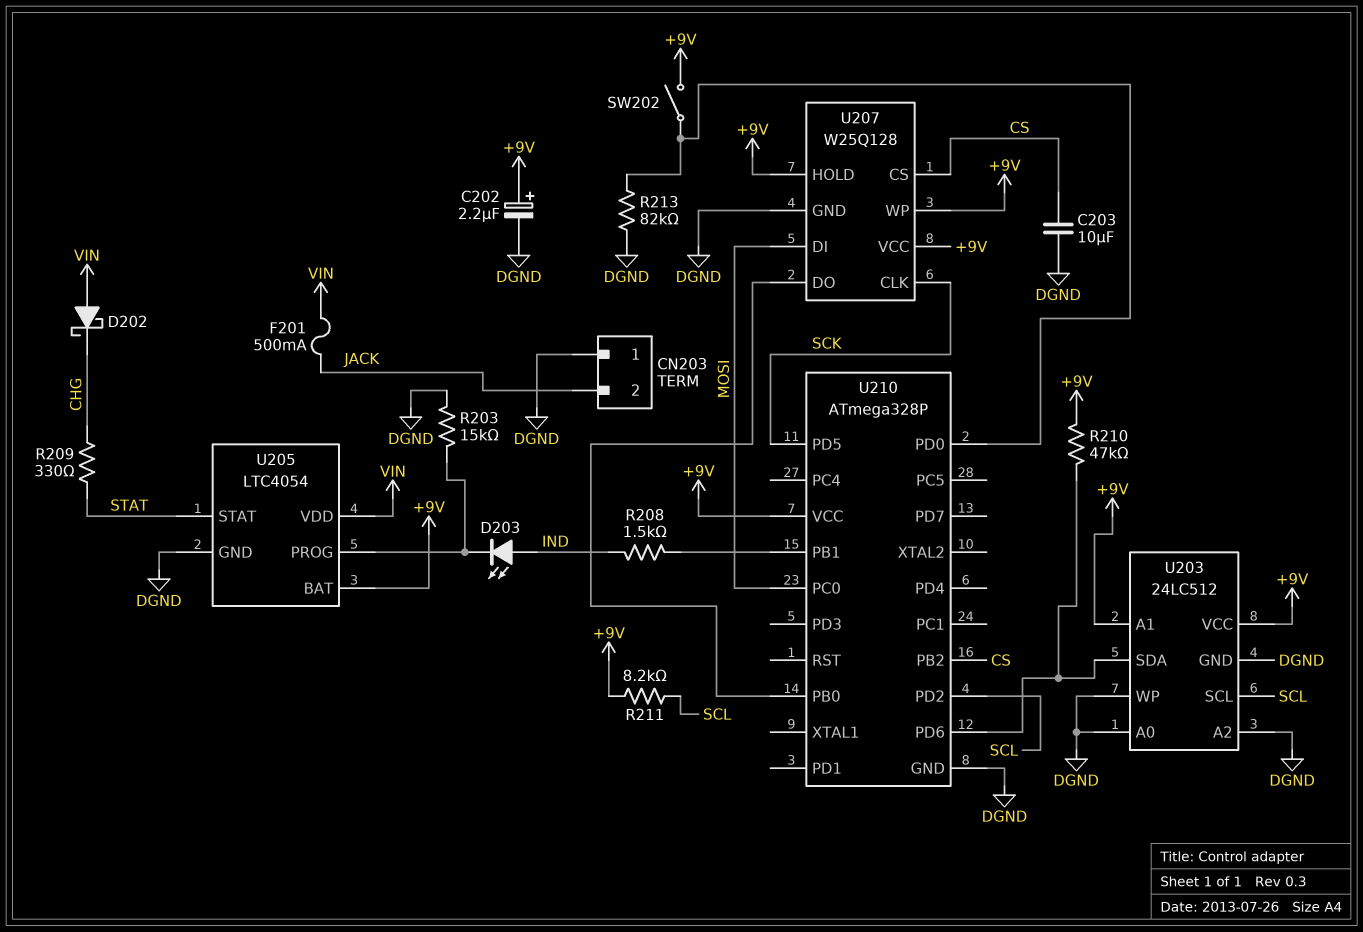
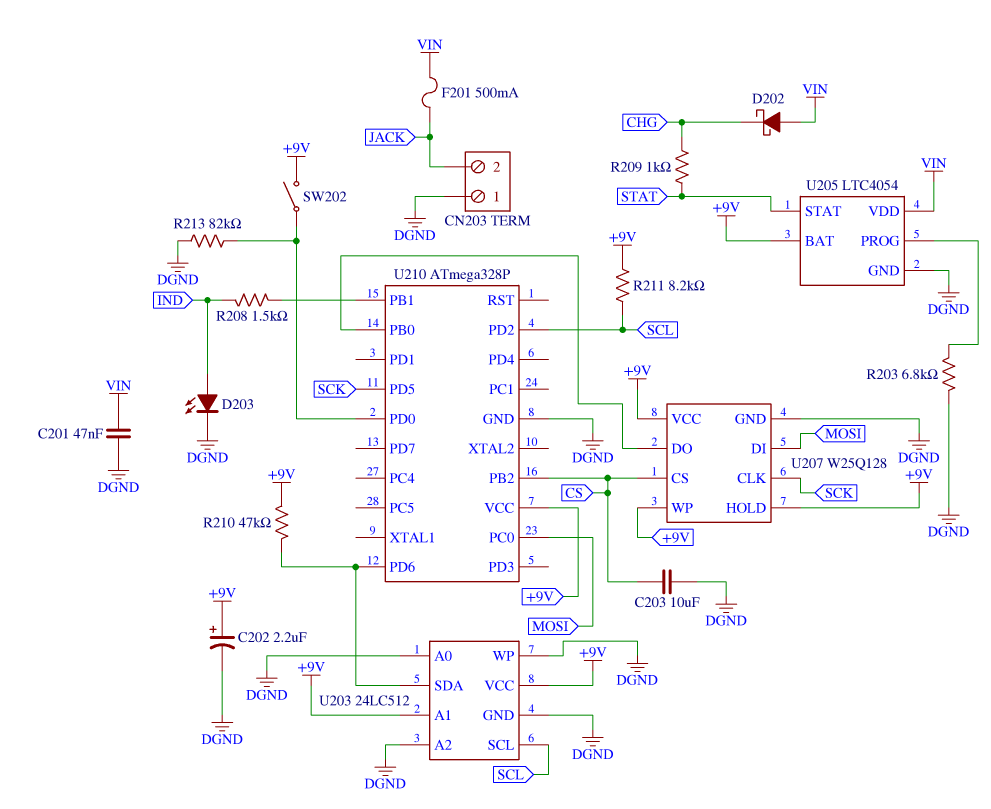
C201: none -> 47nF (DGND, VIN)
D203: LED (A IND, K U205/PROG) -> LED (A IND, K DGND)
R203: 15k (DGND, U205/PROG) -> 6.8k (DGND, U205/PROG)
R209: 330 (CHG, STAT) -> 1k (CHG, STAT)

